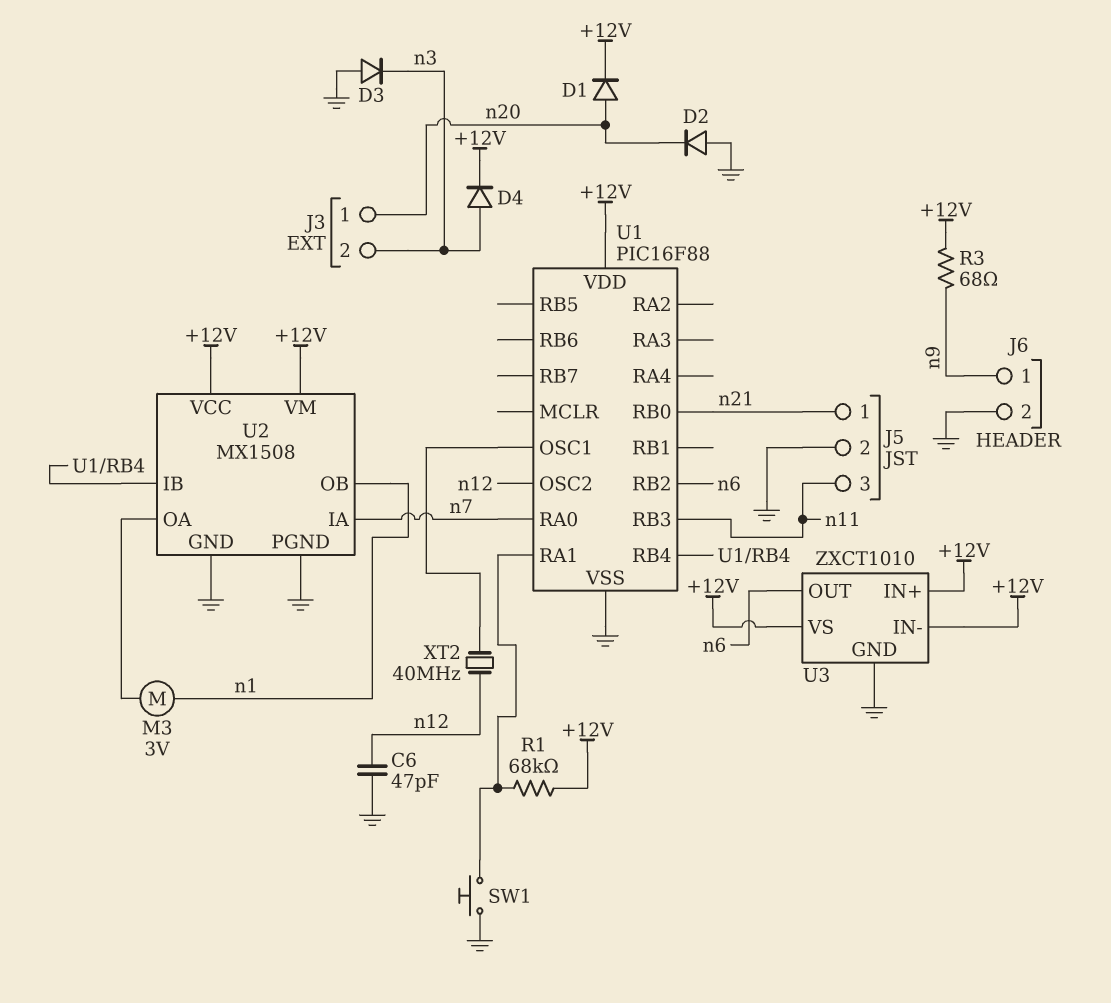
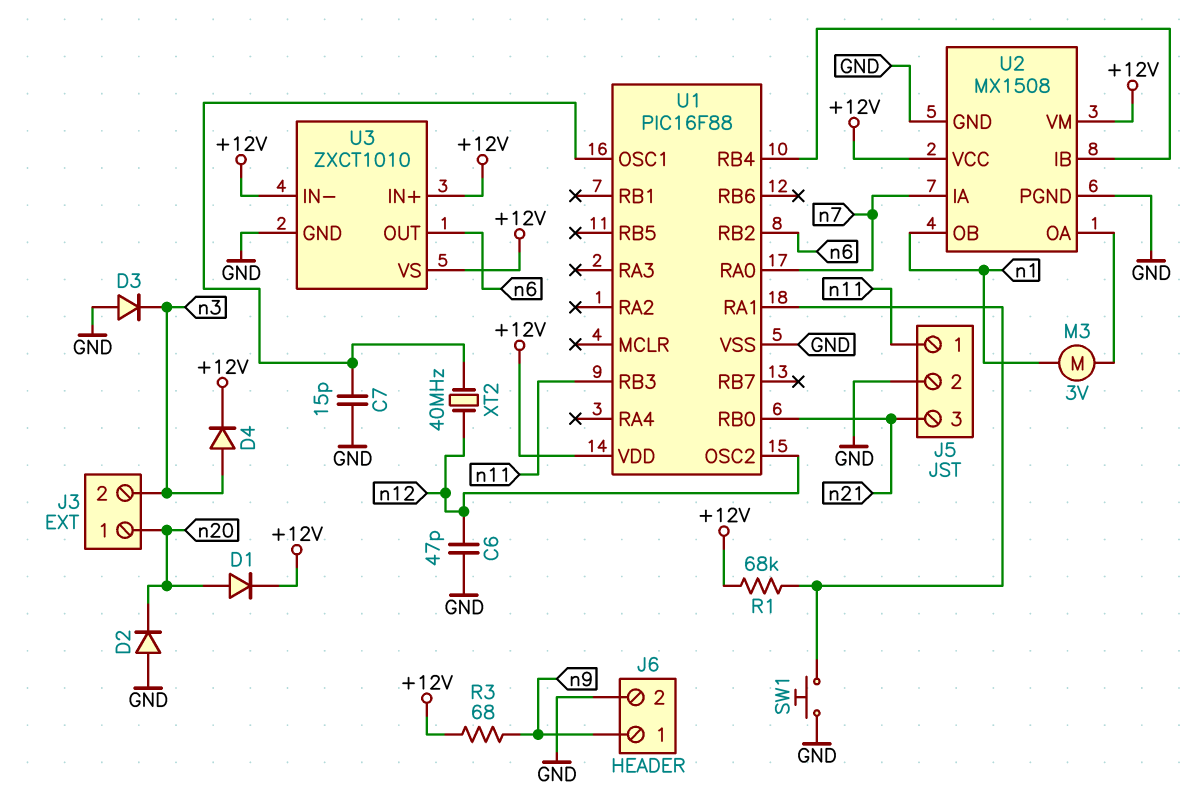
C7: none -> 15pF (GND, U1/OSC1)
J5 pin 1: n21 -> n11
J5 pin 3: n11 -> n21

